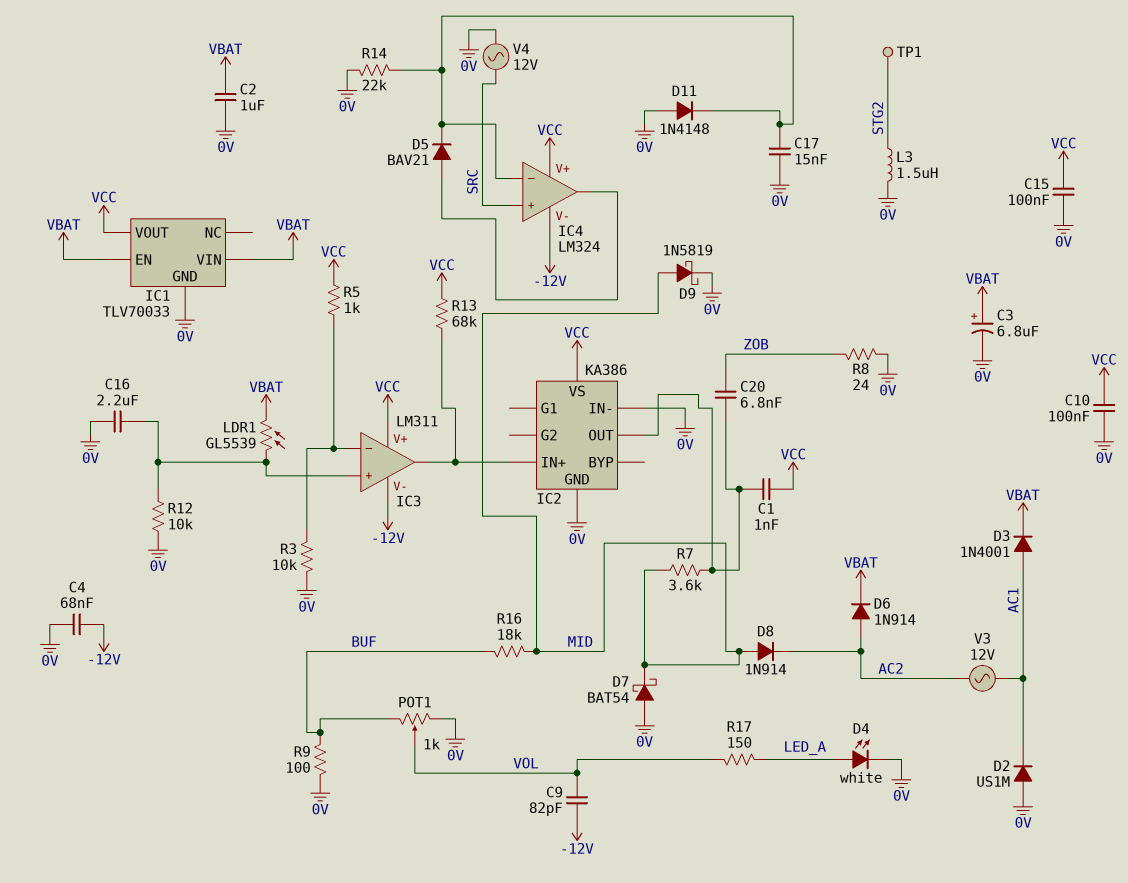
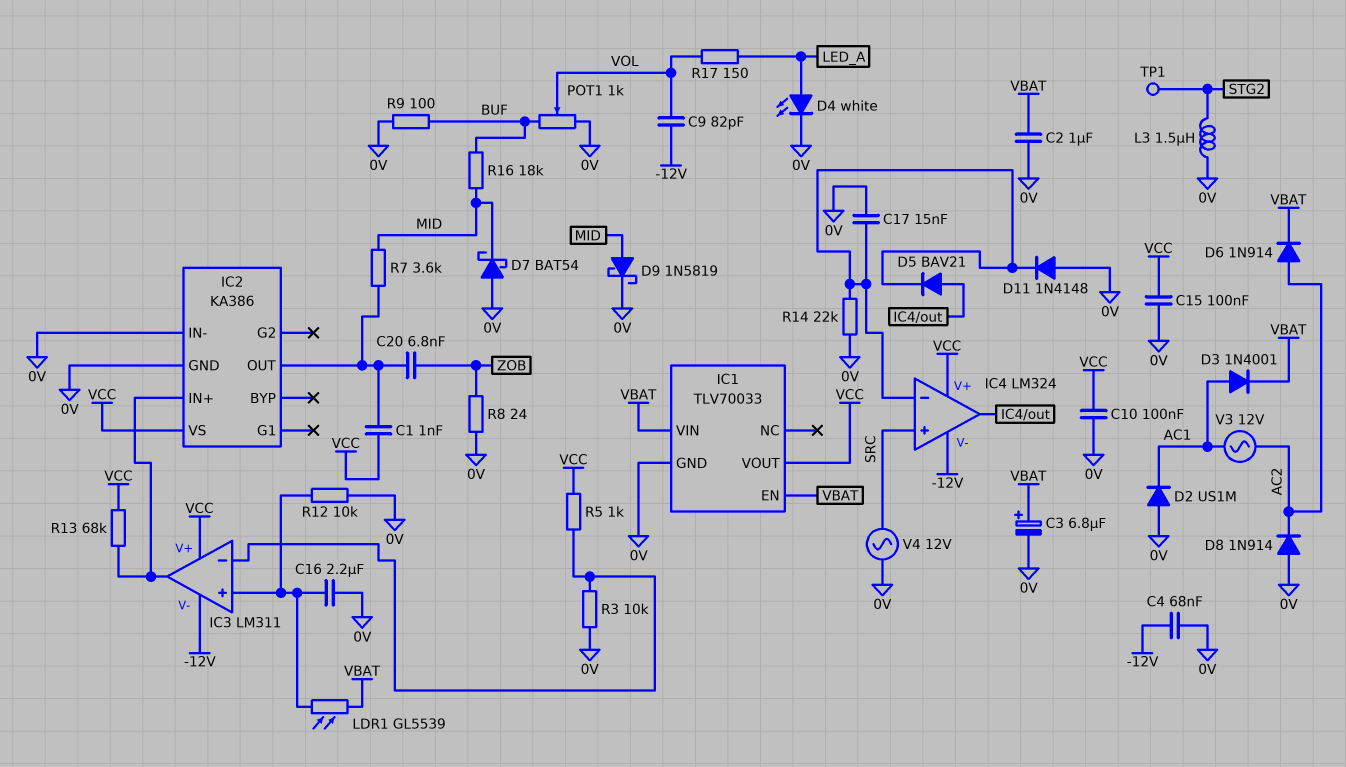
D8: diode 1N914 (A MID, K AC2) -> diode 1N914 (A 0V, K AC2)

